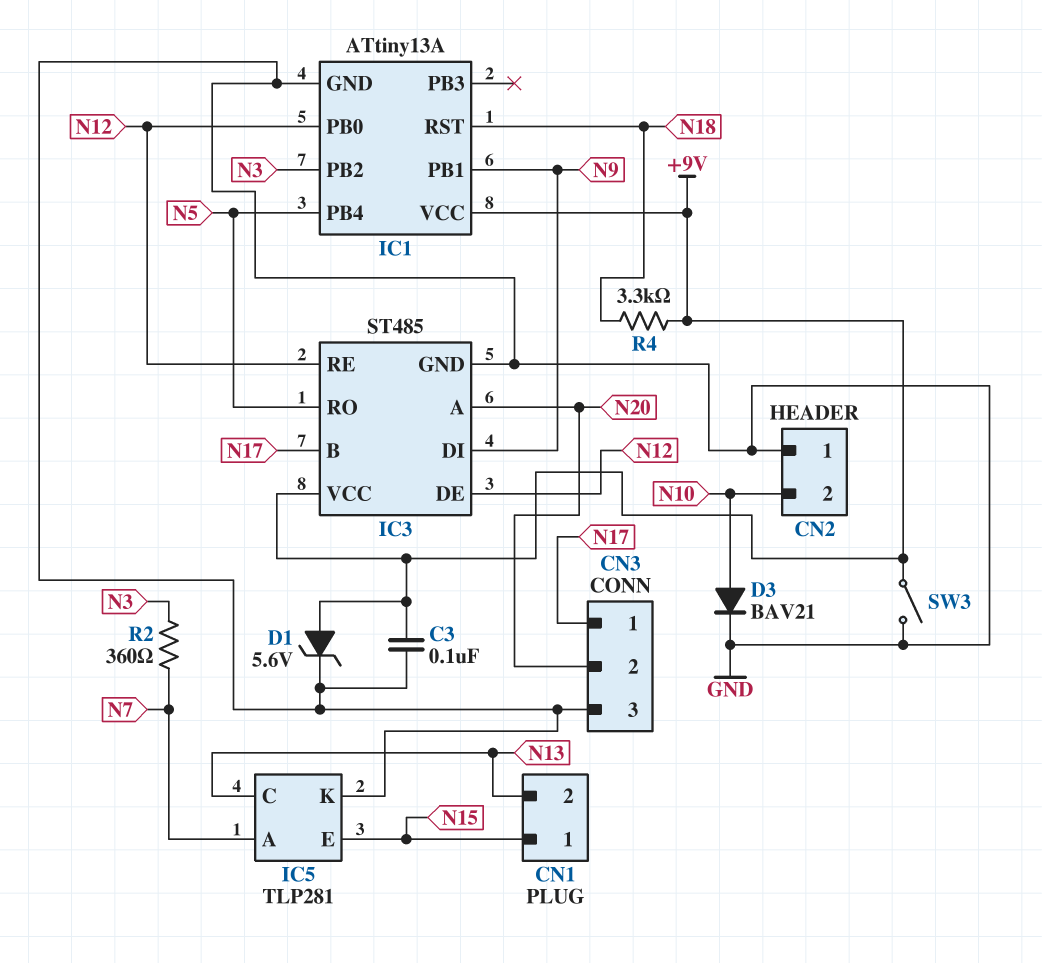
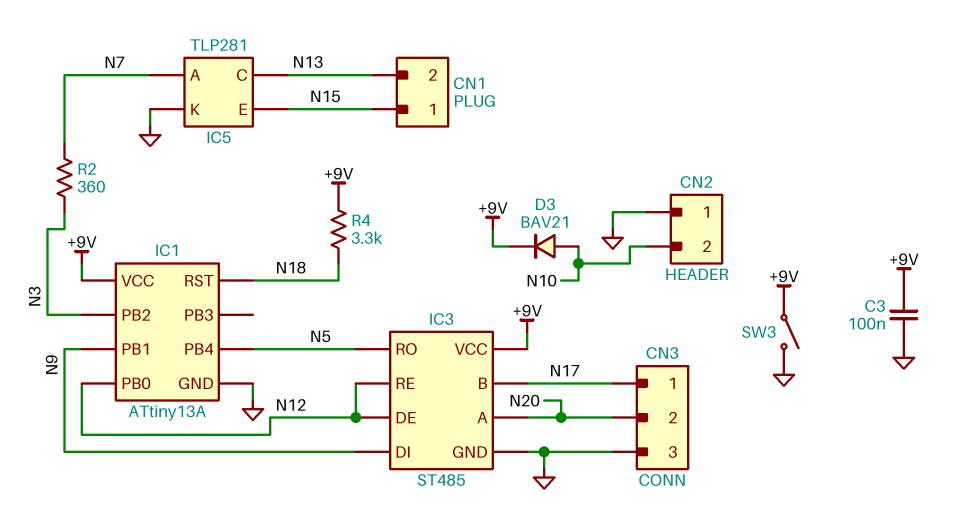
D1: zener 5.6V (A +9V, K GND) -> none
D3: diode BAV21 (A N10, K GND) -> diode BAV21 (A N10, K +9V)

